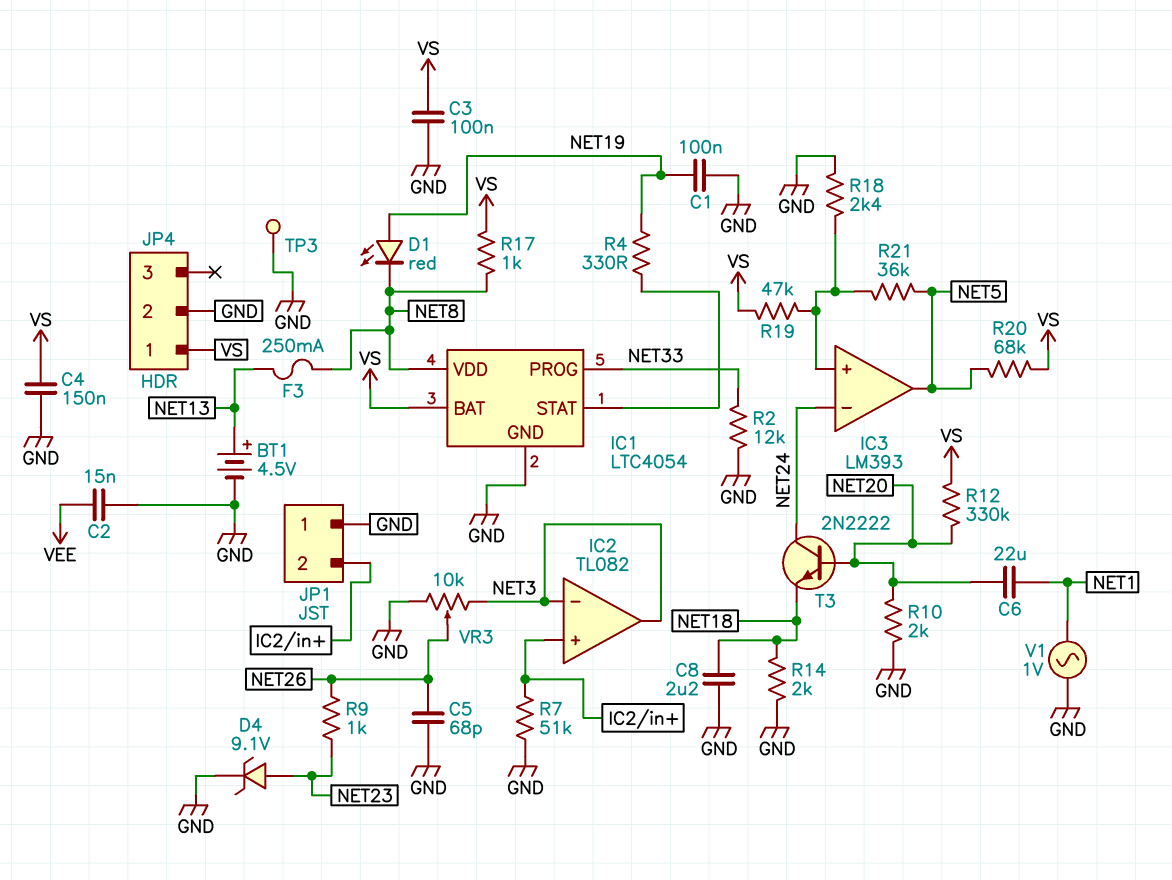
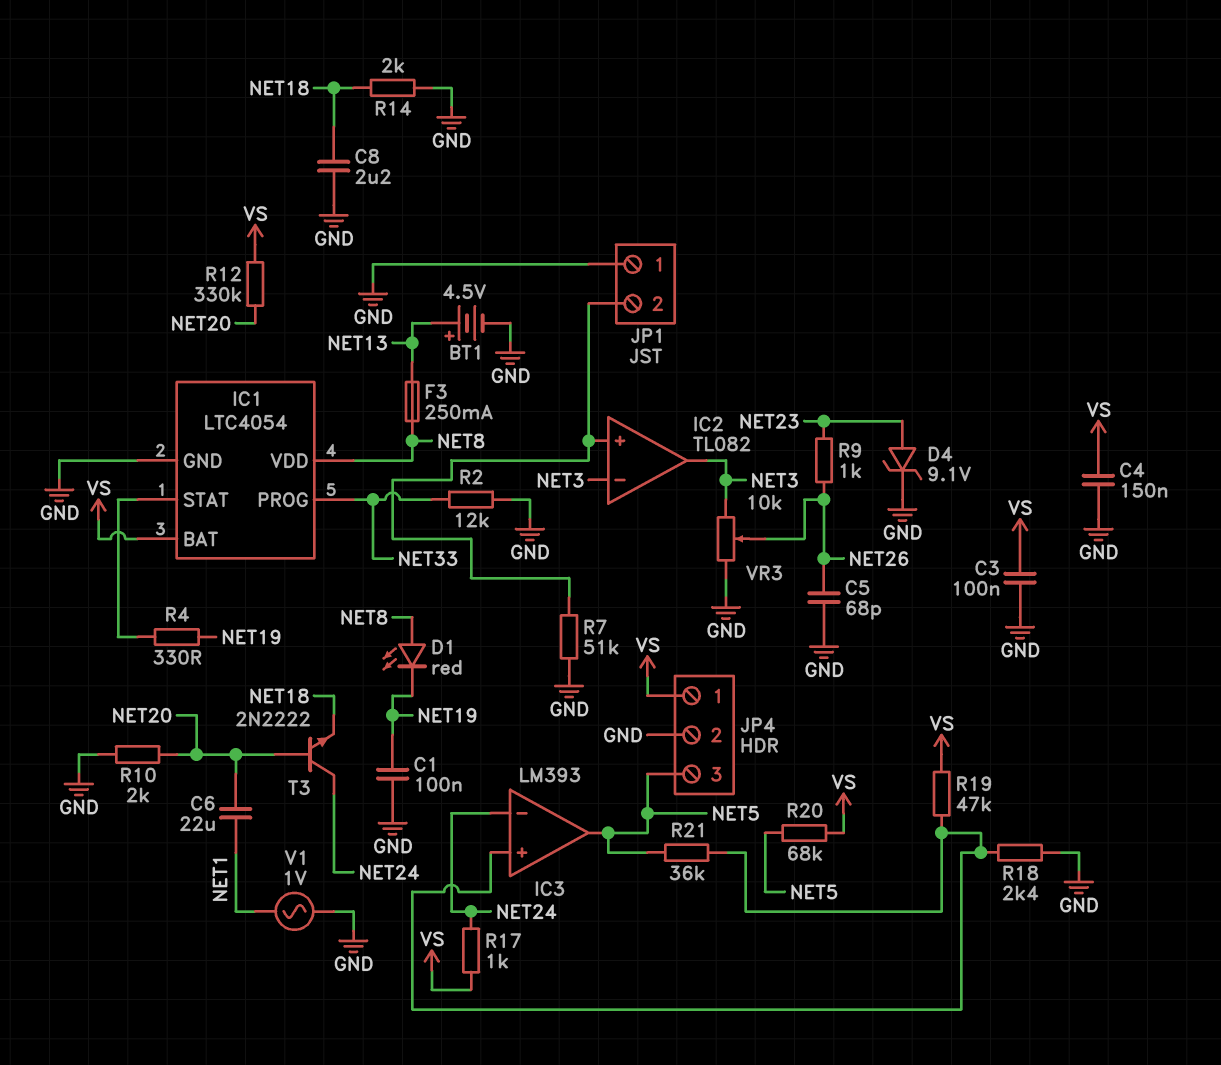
C2: 15nF (GND, VEE) -> none
D1: LED red (A NET19, K NET8) -> LED red (A NET8, K NET19)
JP4 pin 3: none -> NET5
R17: 1k (NET8, VS) -> 1k (NET24, VS)
TP3: test point (GND) -> none

